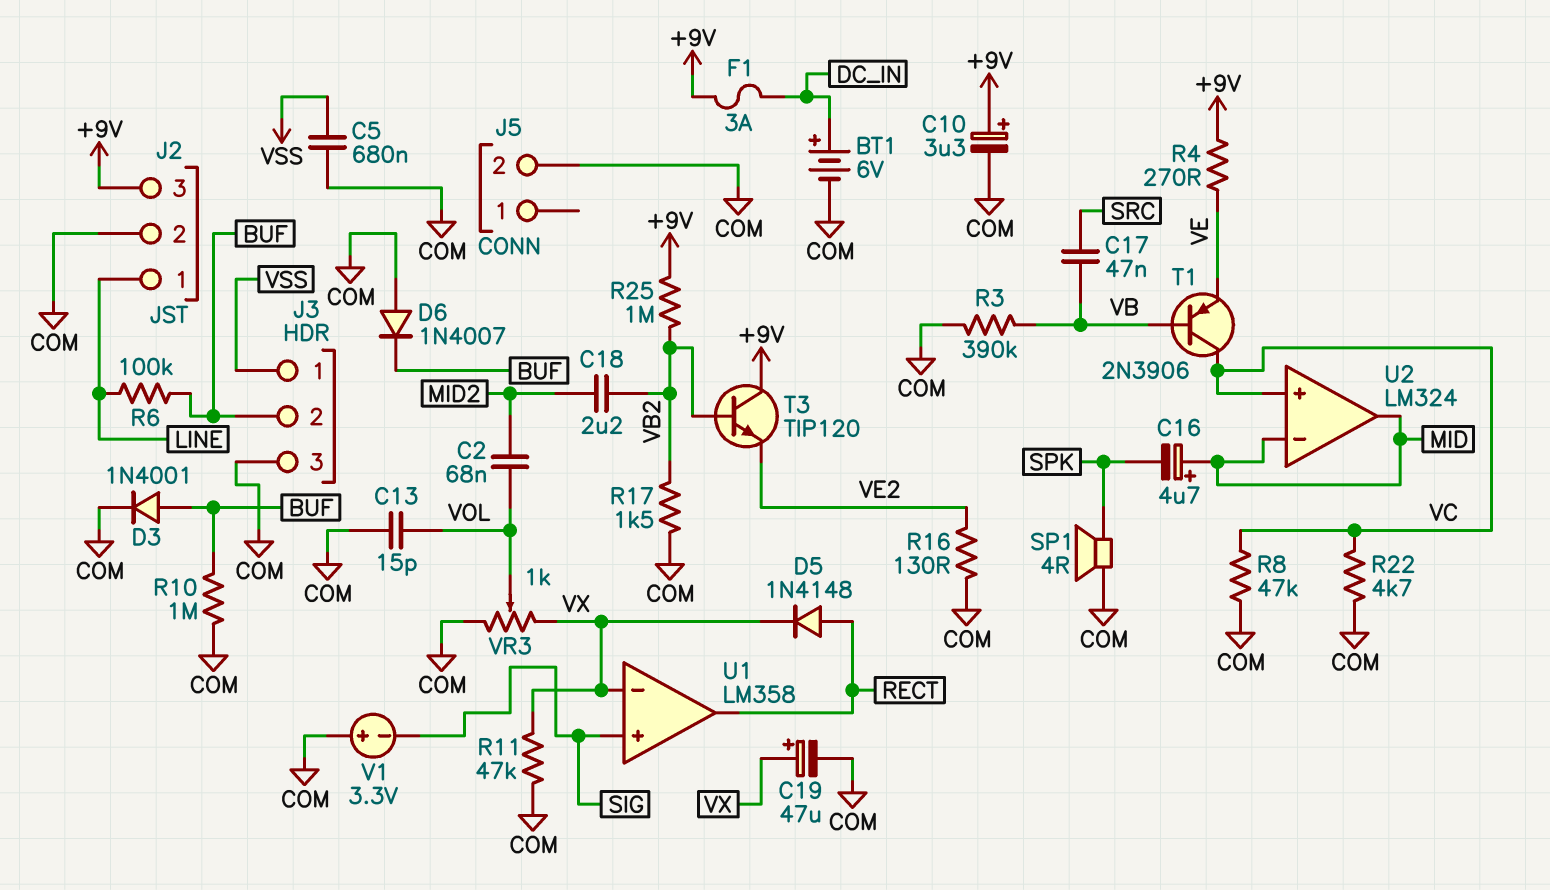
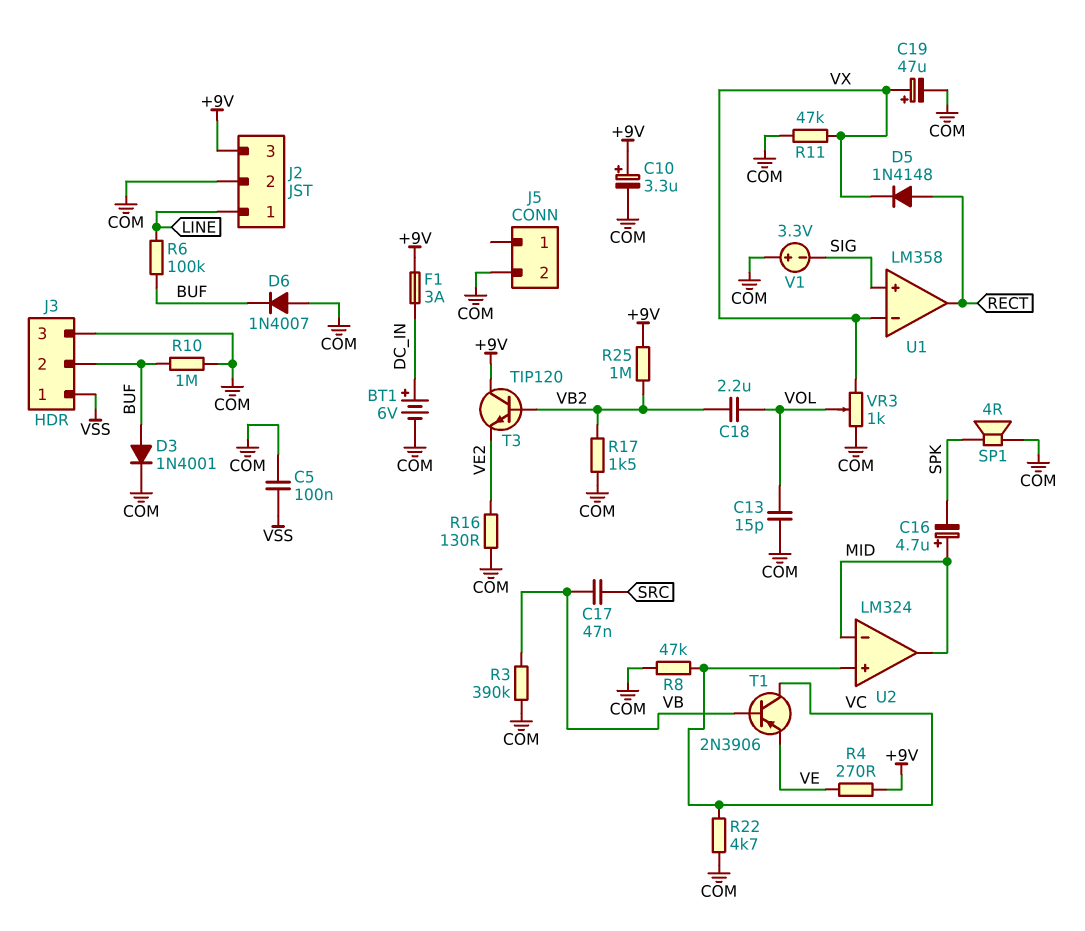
C2: 68nF (MID2, VOL) -> none
C5: 680nF (COM, VSS) -> 100nF (COM, VSS)
C18: 2.2uF (MID2, VB2) -> 2.2uF (VB2, VOL)

